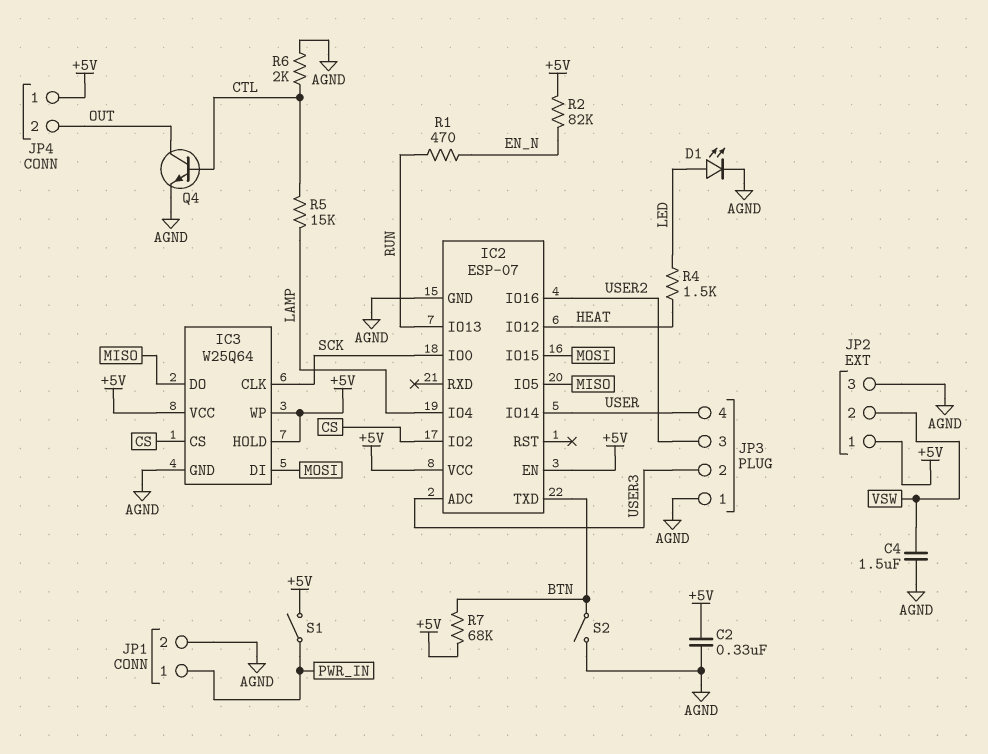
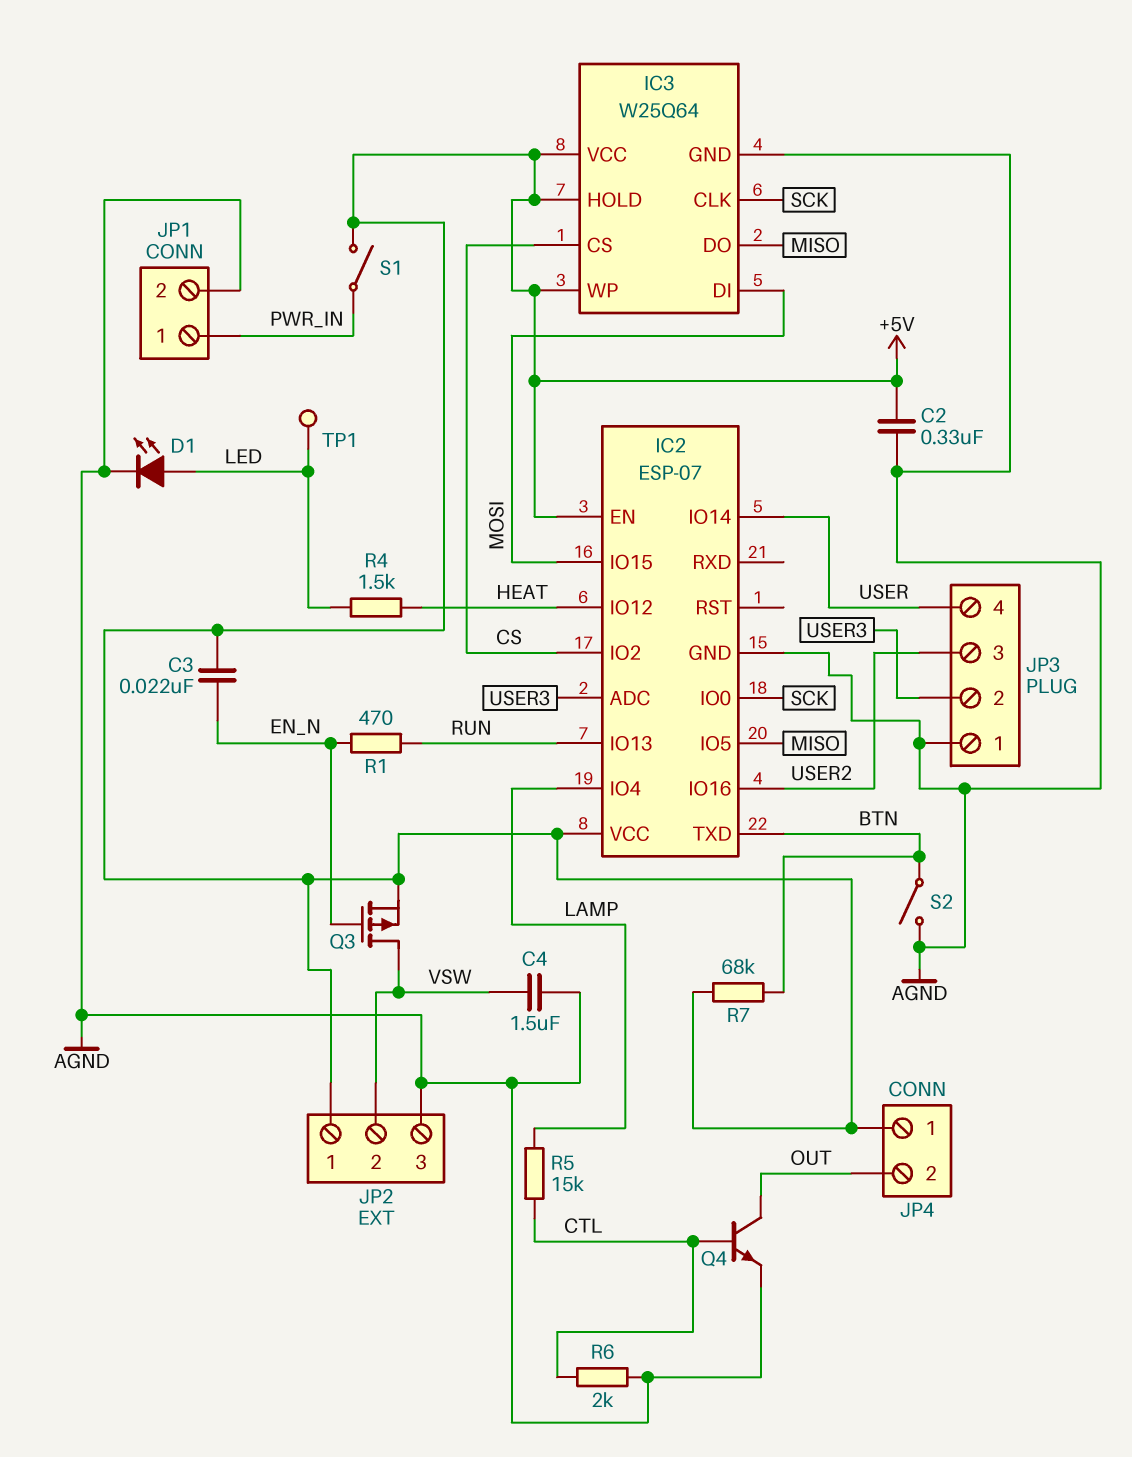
C3: none -> 22nF (+5V, EN_N)
Q3: none -> PMOS (G EN_N, D VSW, S +5V)
R2: 82k (+5V, EN_N) -> none
TP1: none -> test point (LED)

